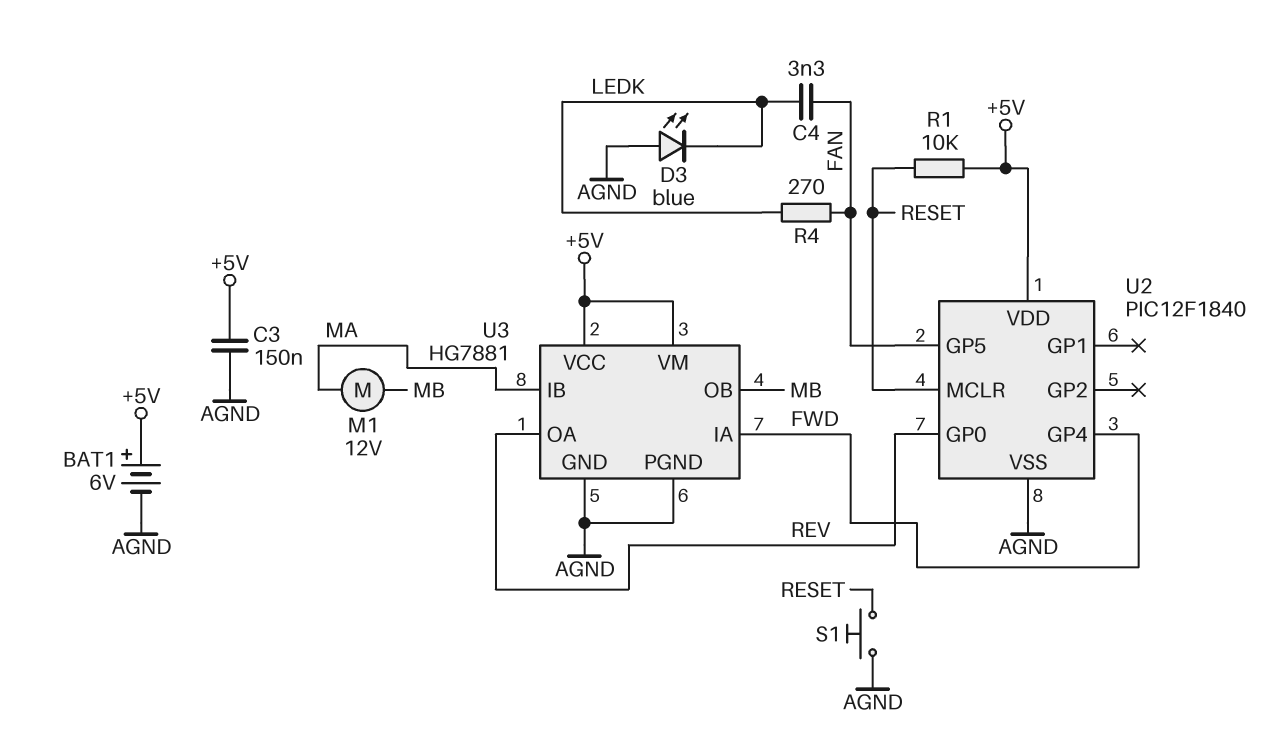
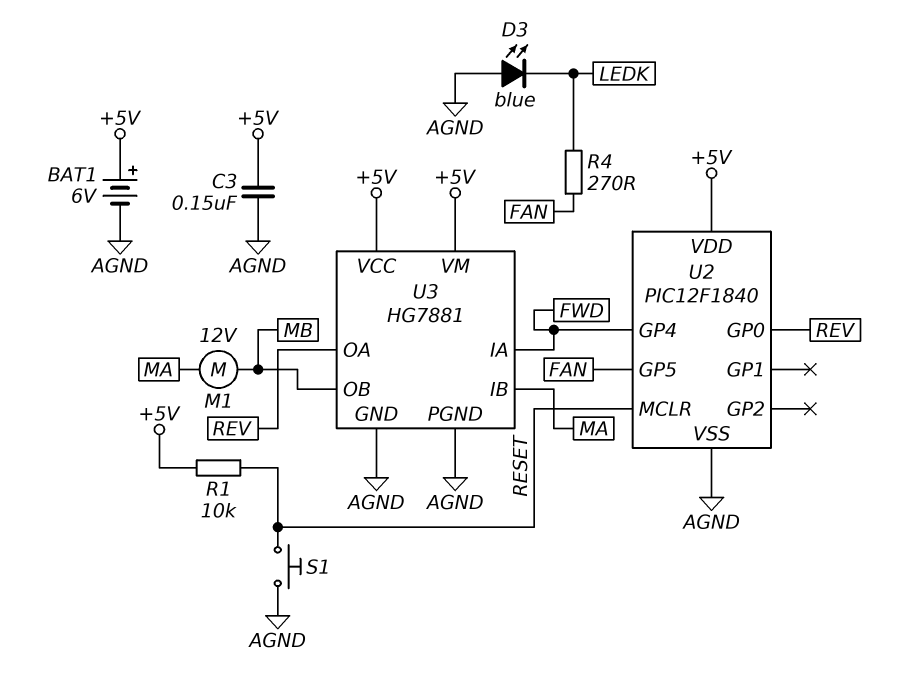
C4: 3.3nF (FAN, LEDK) -> none

